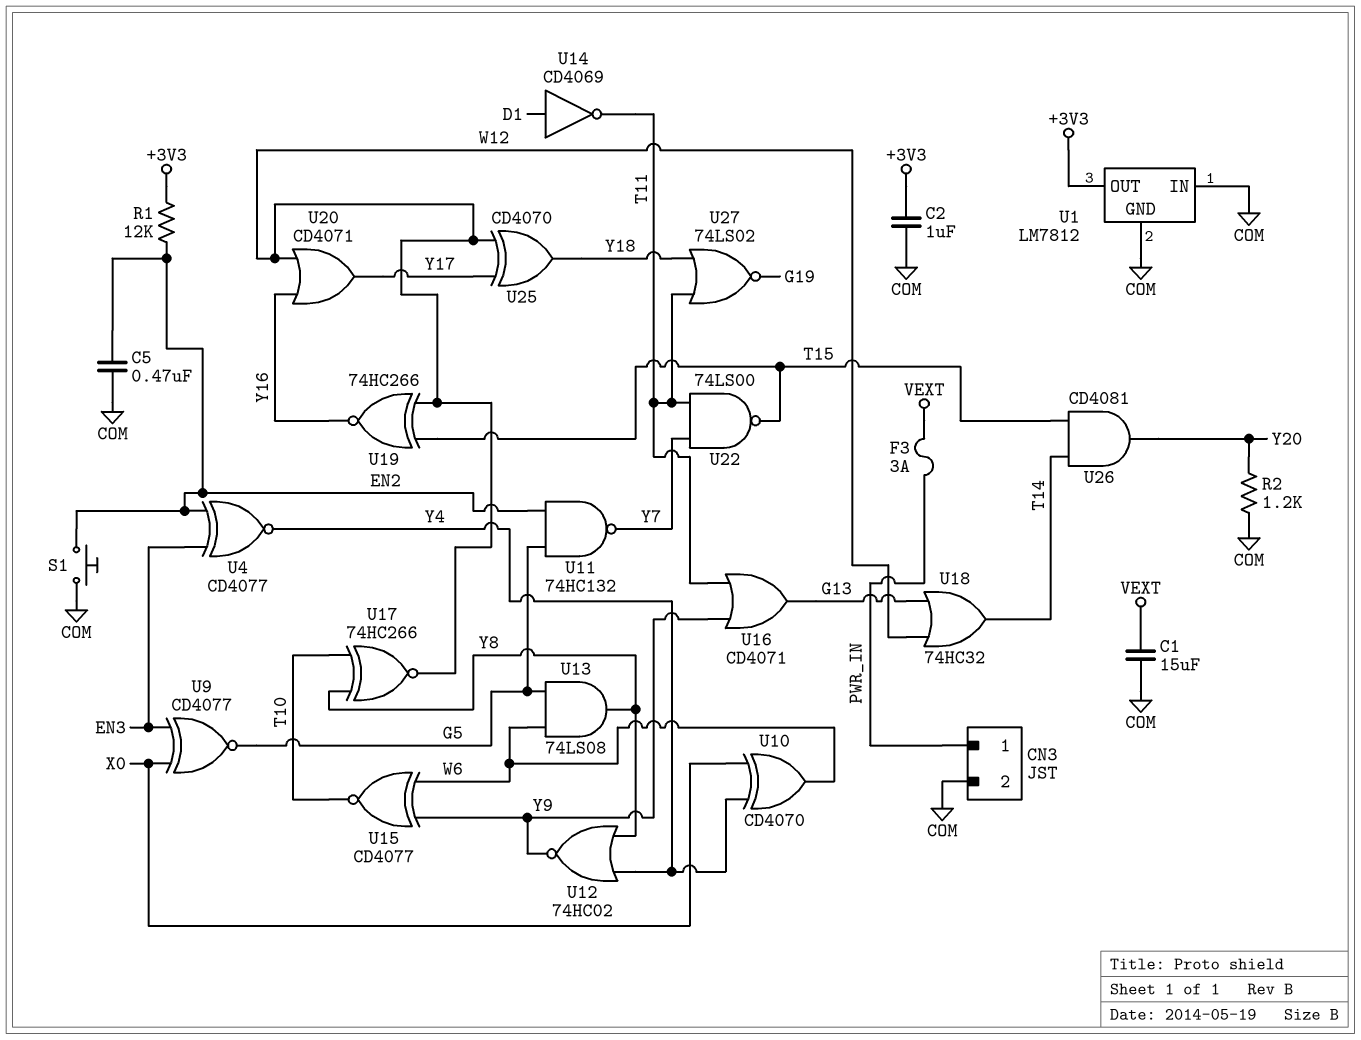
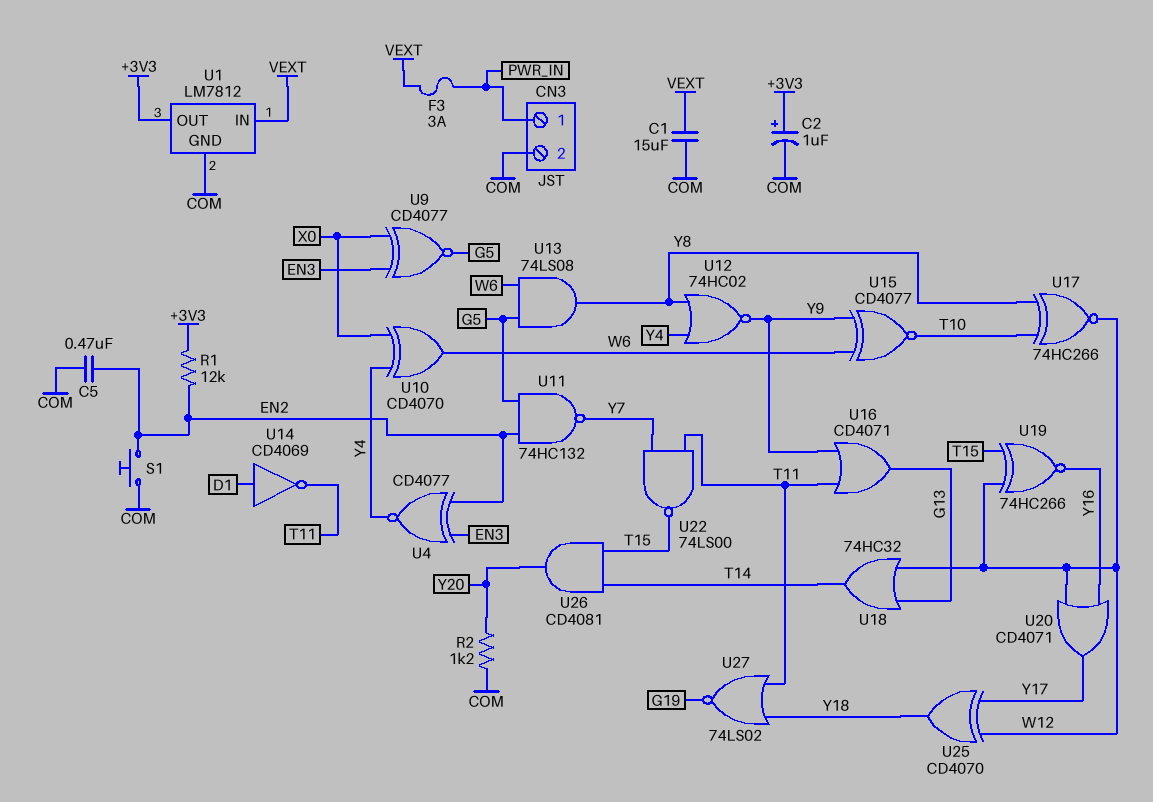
C2: 1uF (+3V3, COM) -> 1uF (plus +3V3, minus COM)
U1 pin IN: COM -> VEXT

